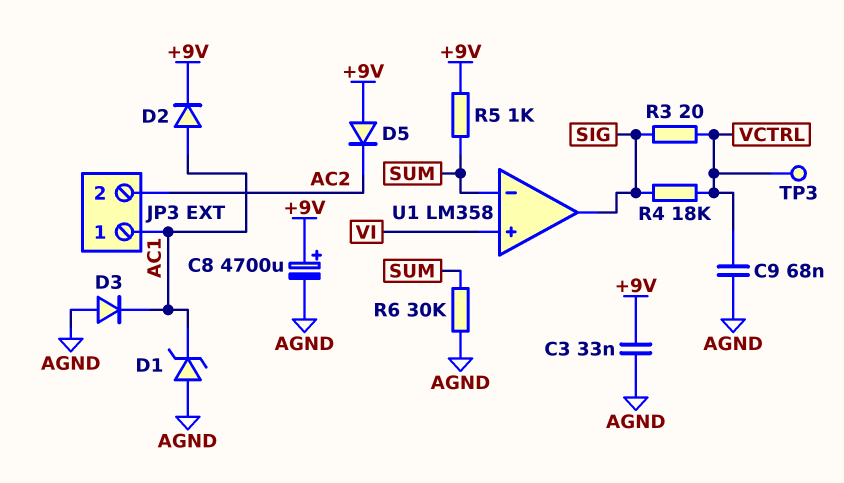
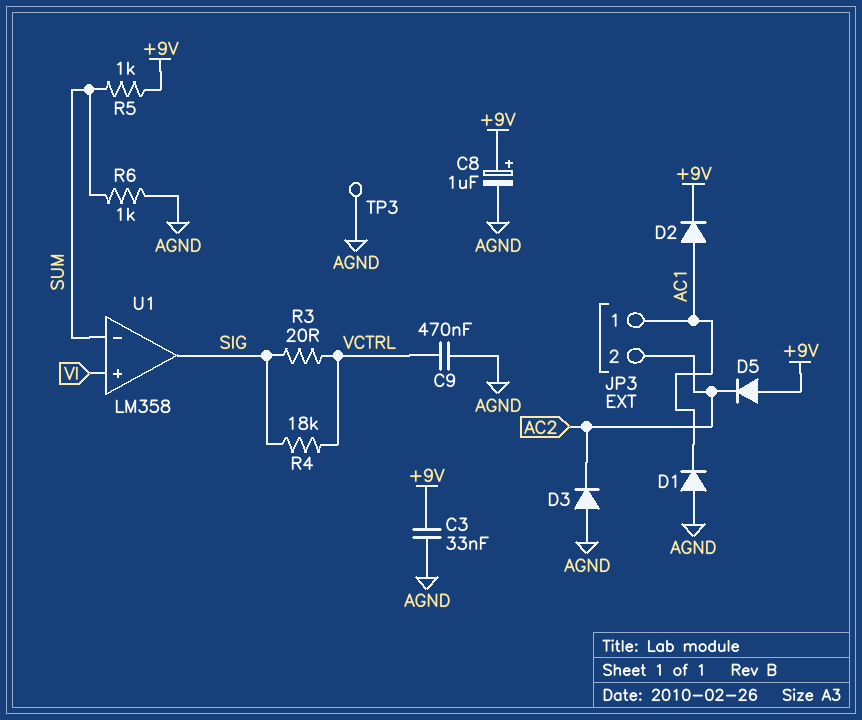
C8: 4700uF (plus +9V, minus AGND) -> 1uF (plus +9V, minus AGND)
C9: 68nF (AGND, VCTRL) -> 470nF (AGND, VCTRL)
D1: zener (A AGND, K AC1) -> diode (A AGND, K AC1)
D3: diode (A AGND, K AC1) -> diode (A AGND, K AC2)
R6: 30k (AGND, SUM) -> 1k (AGND, SUM)
TP3: test point (VCTRL) -> test point (AGND)

